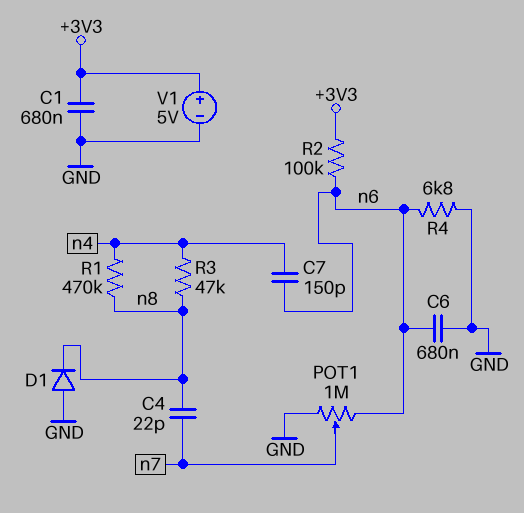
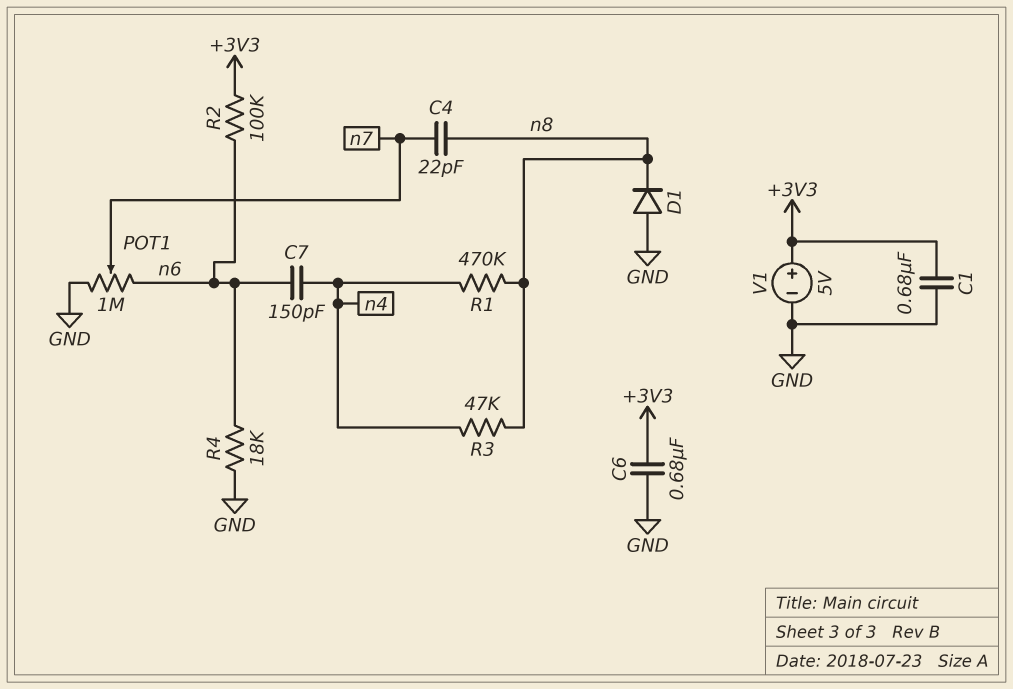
C6: 680nF (GND, n6) -> 680nF (+3V3, GND)
R4: 6.8k (GND, n6) -> 18k (GND, n6)

